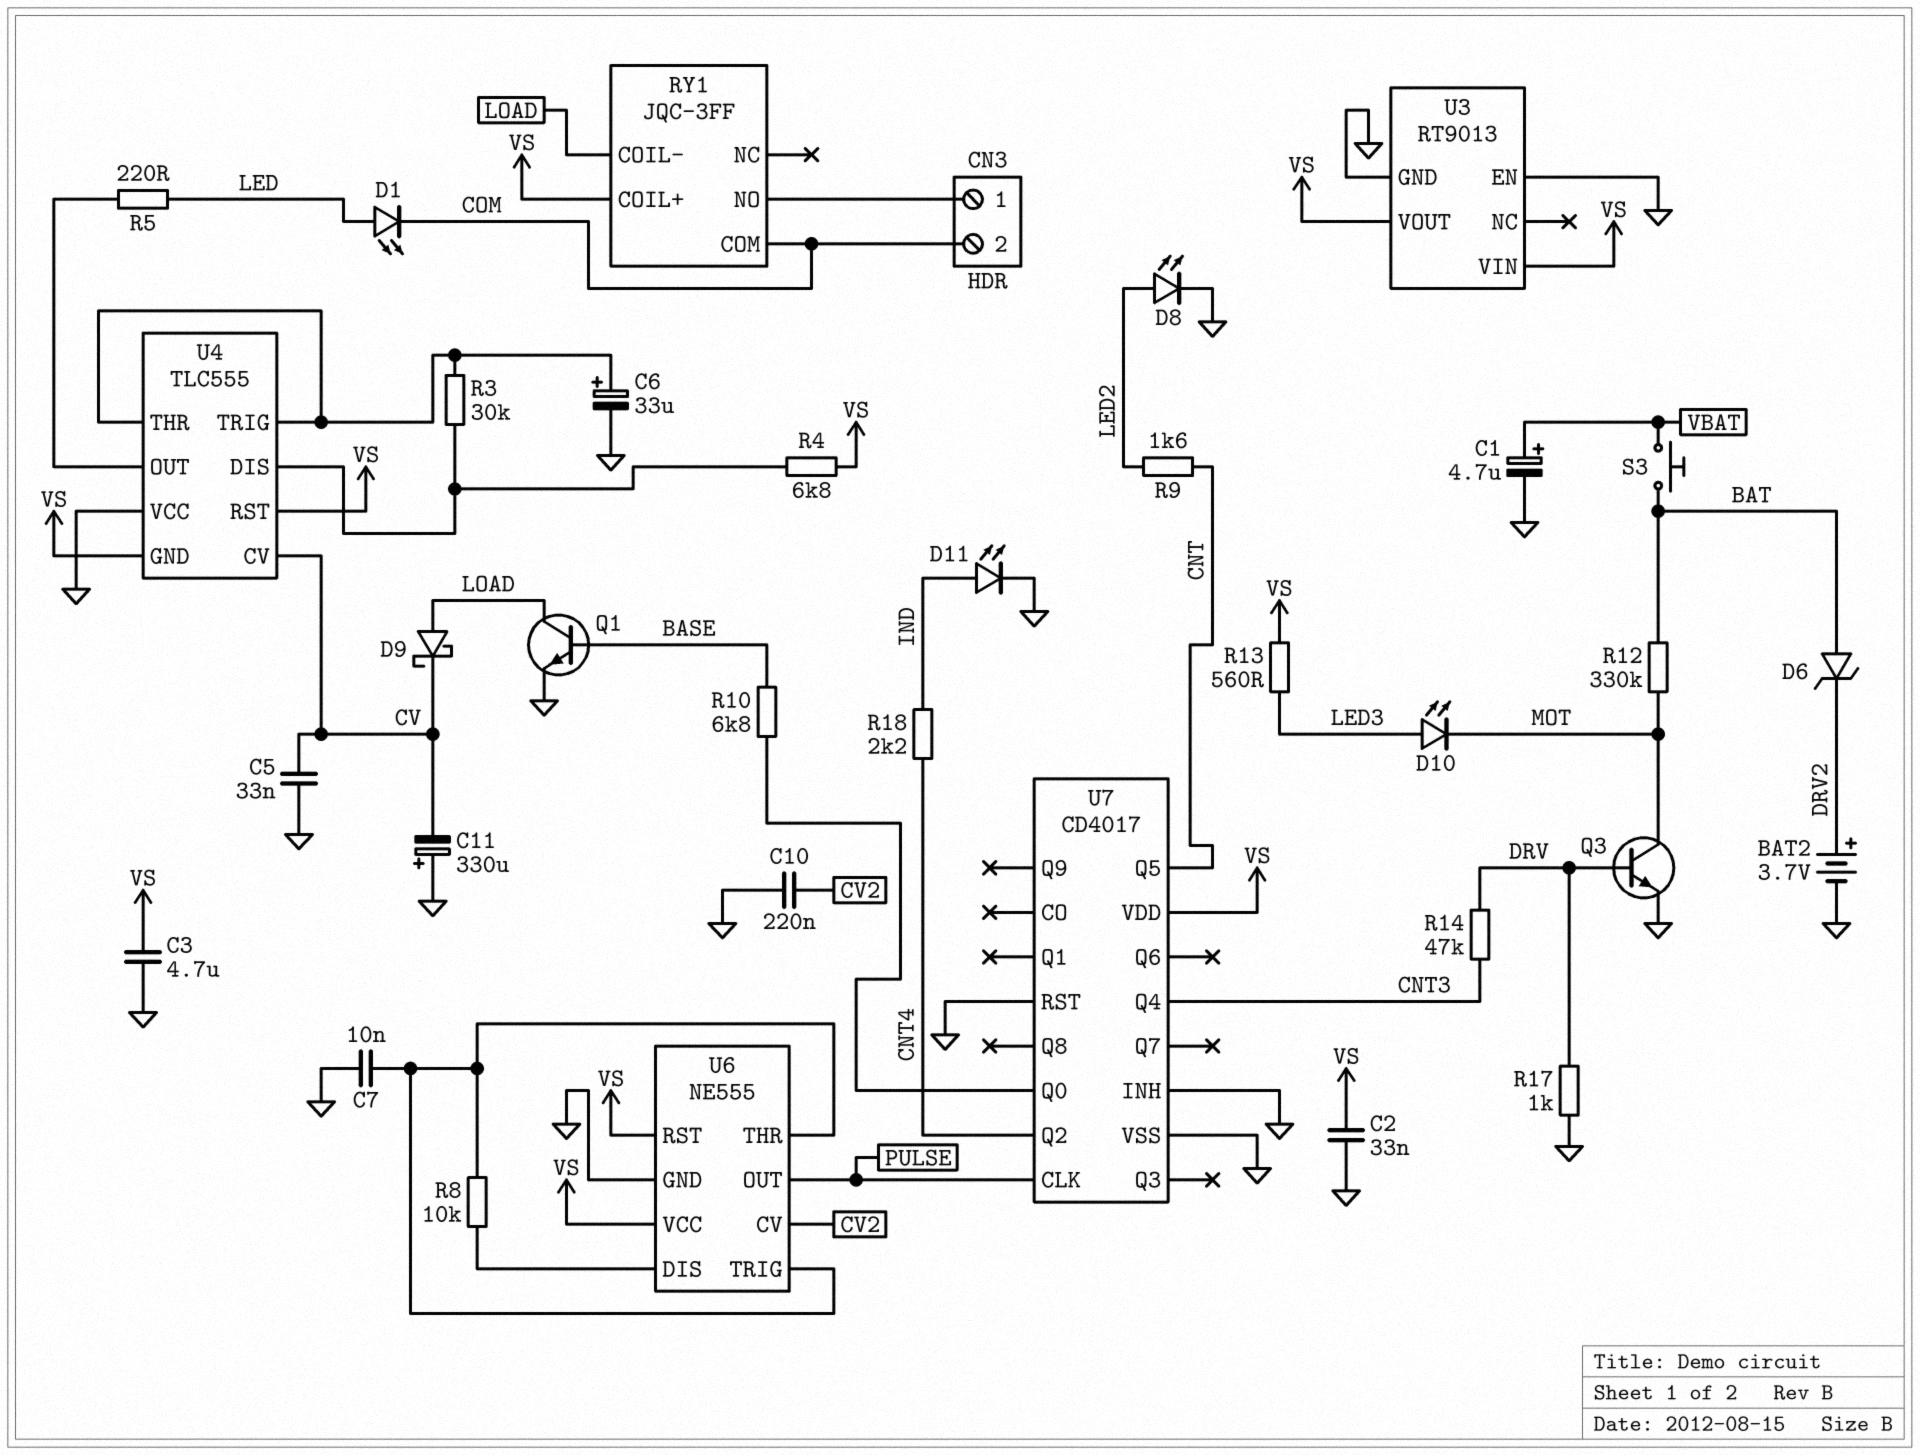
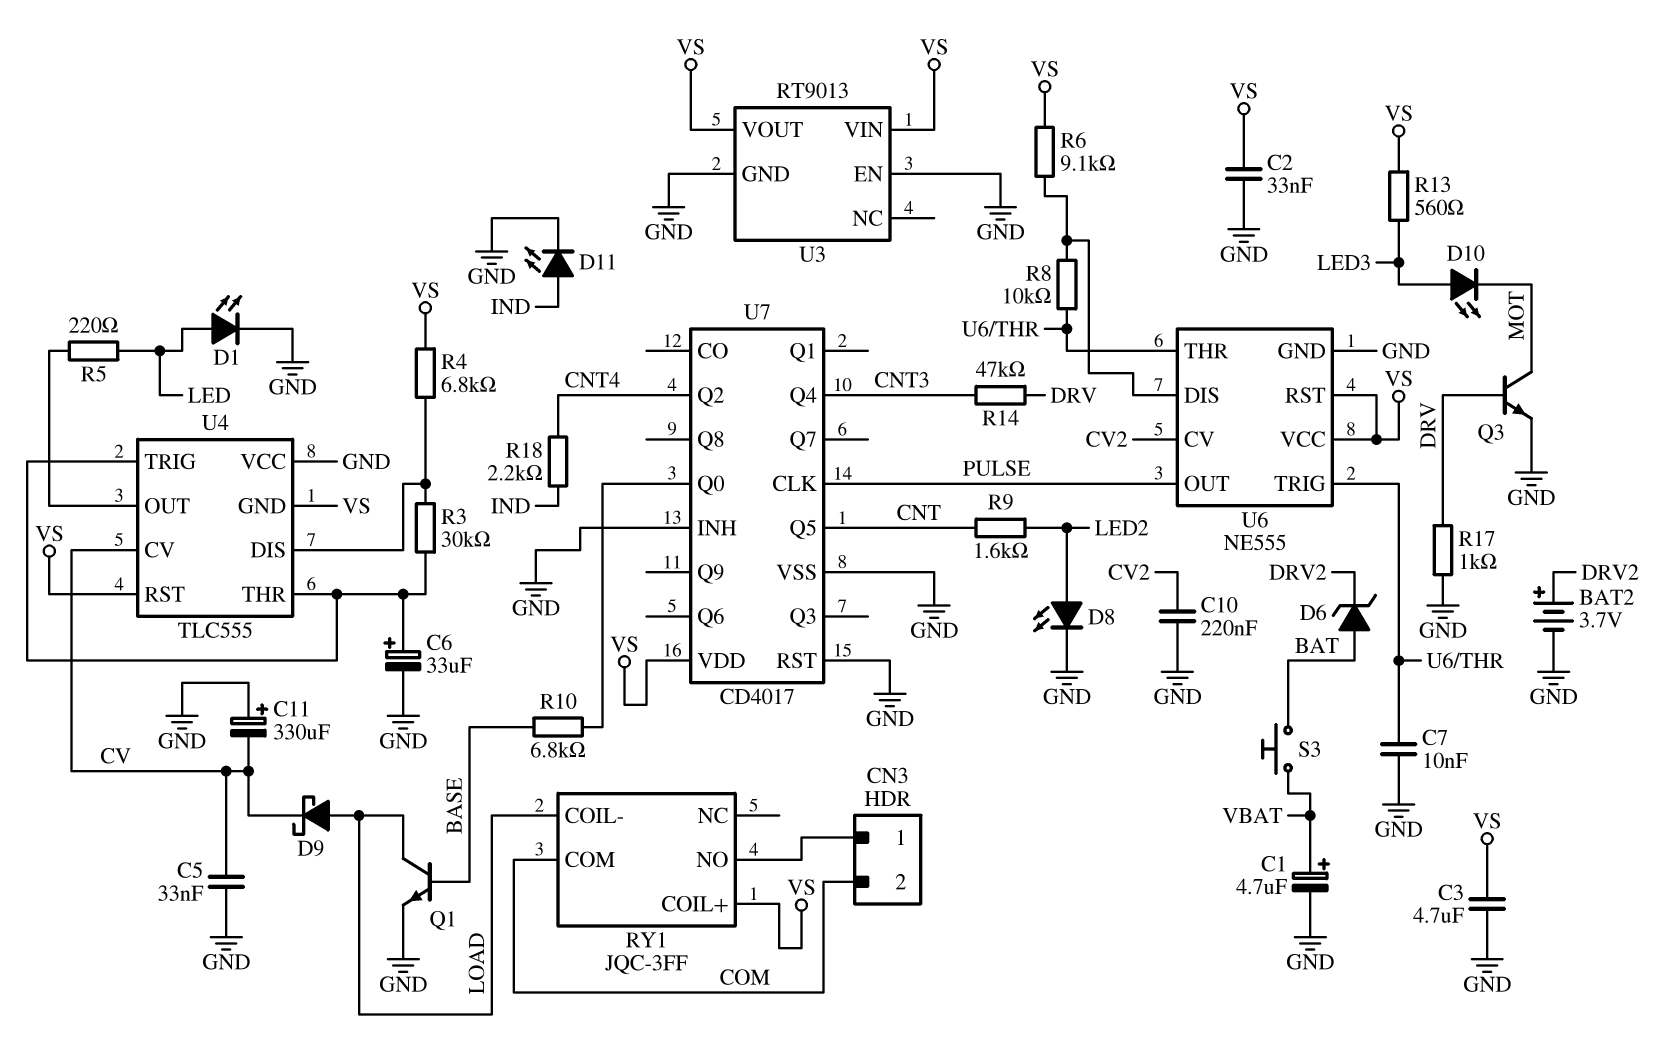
D1: LED (A LED, K COM) -> LED (A LED, K GND)
R6: none -> 9.1k (U6/DIS, VS)
R12: 330k (BAT, MOT) -> none

